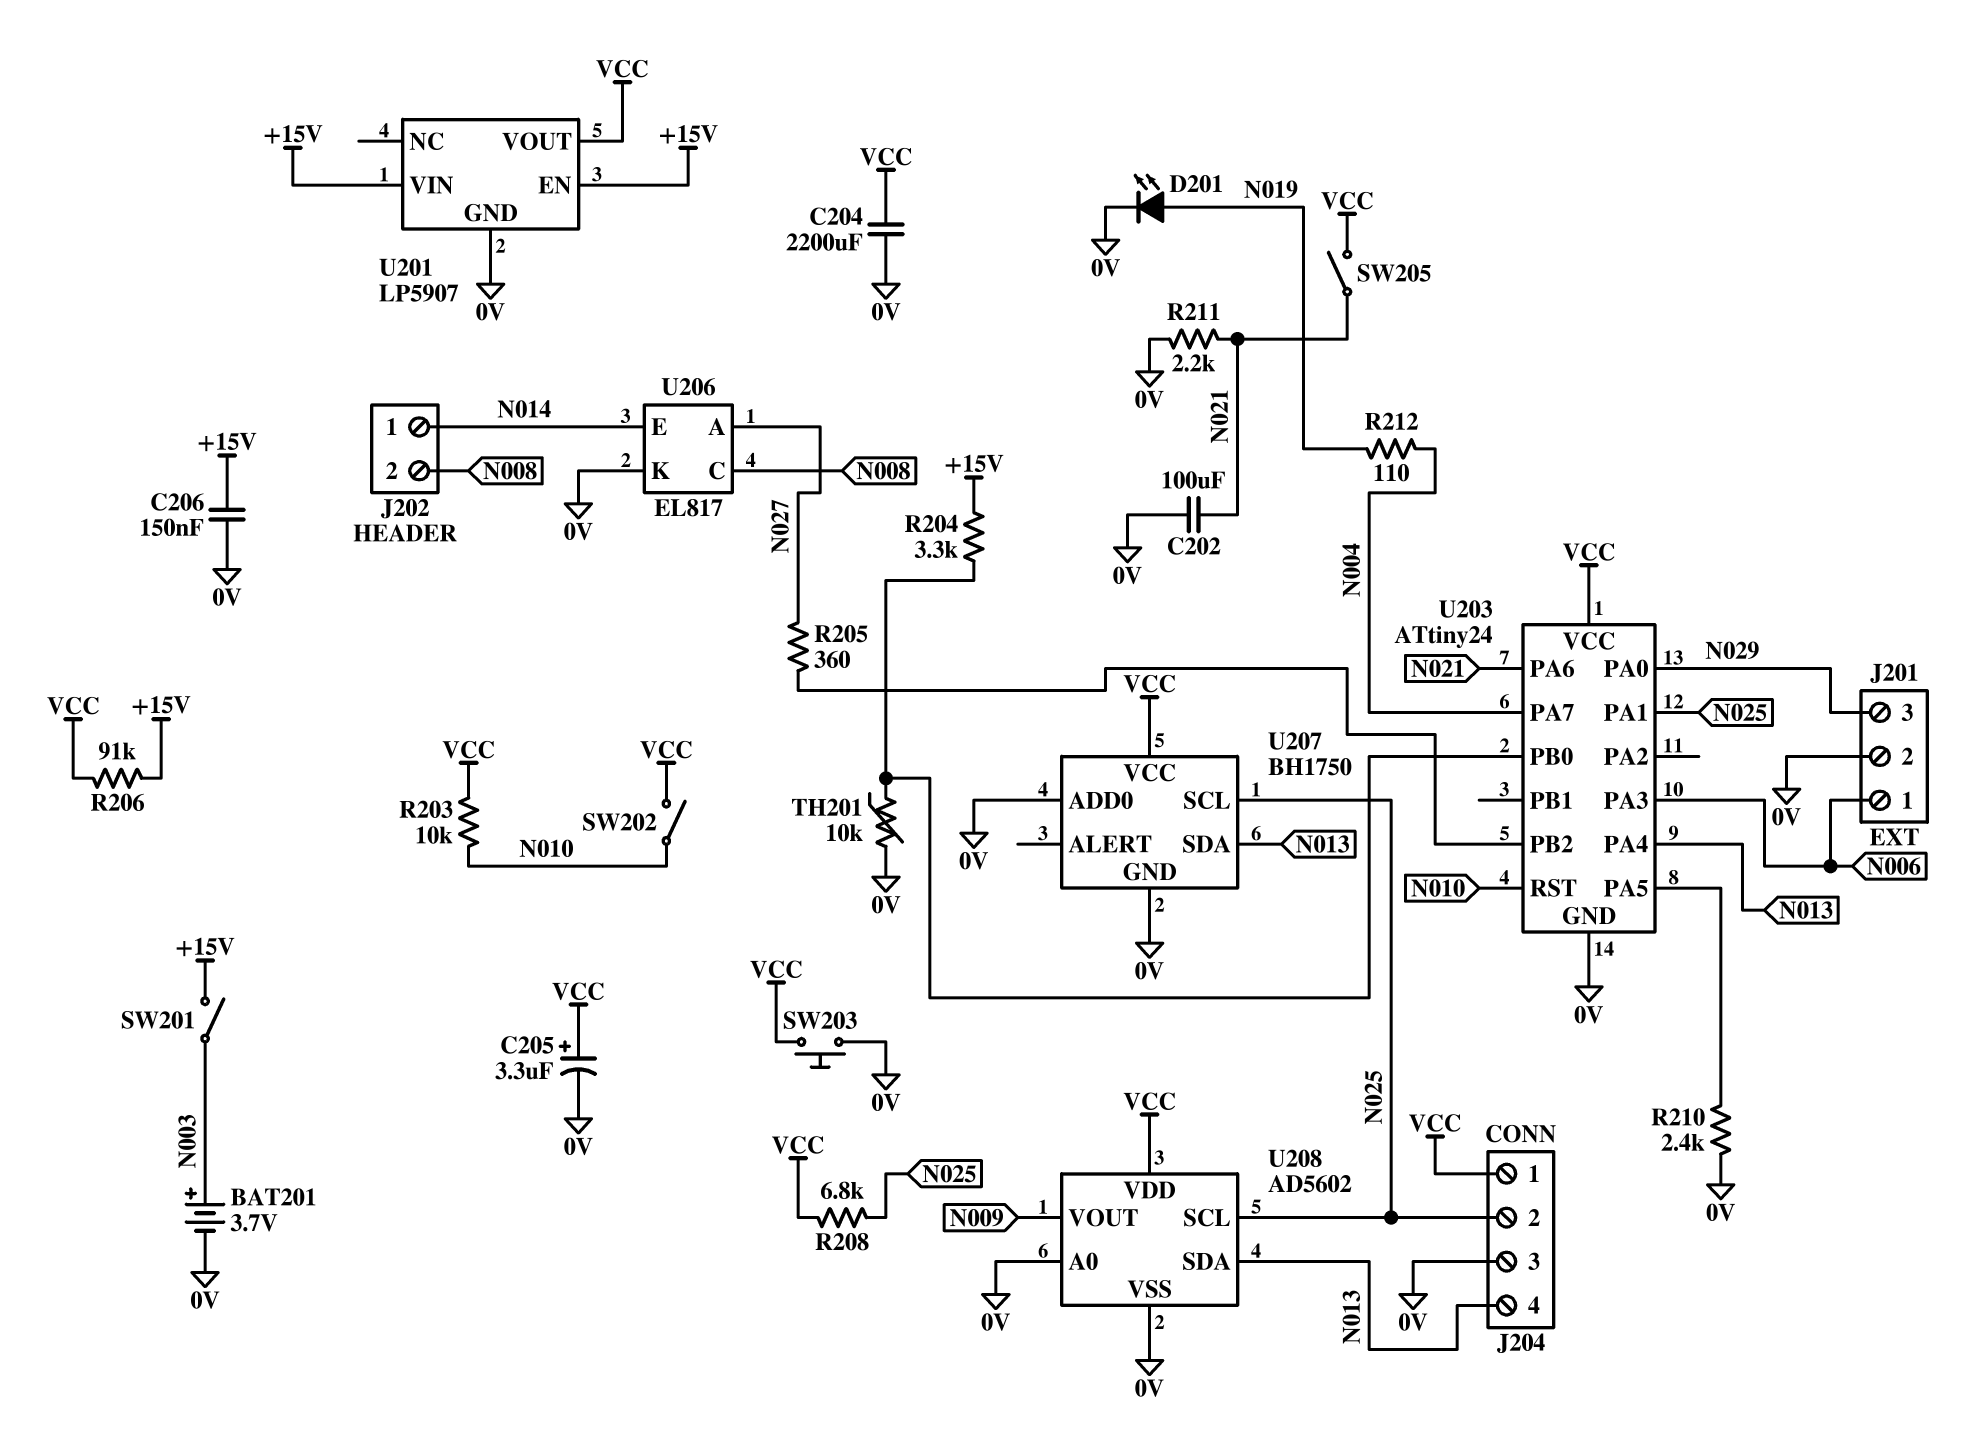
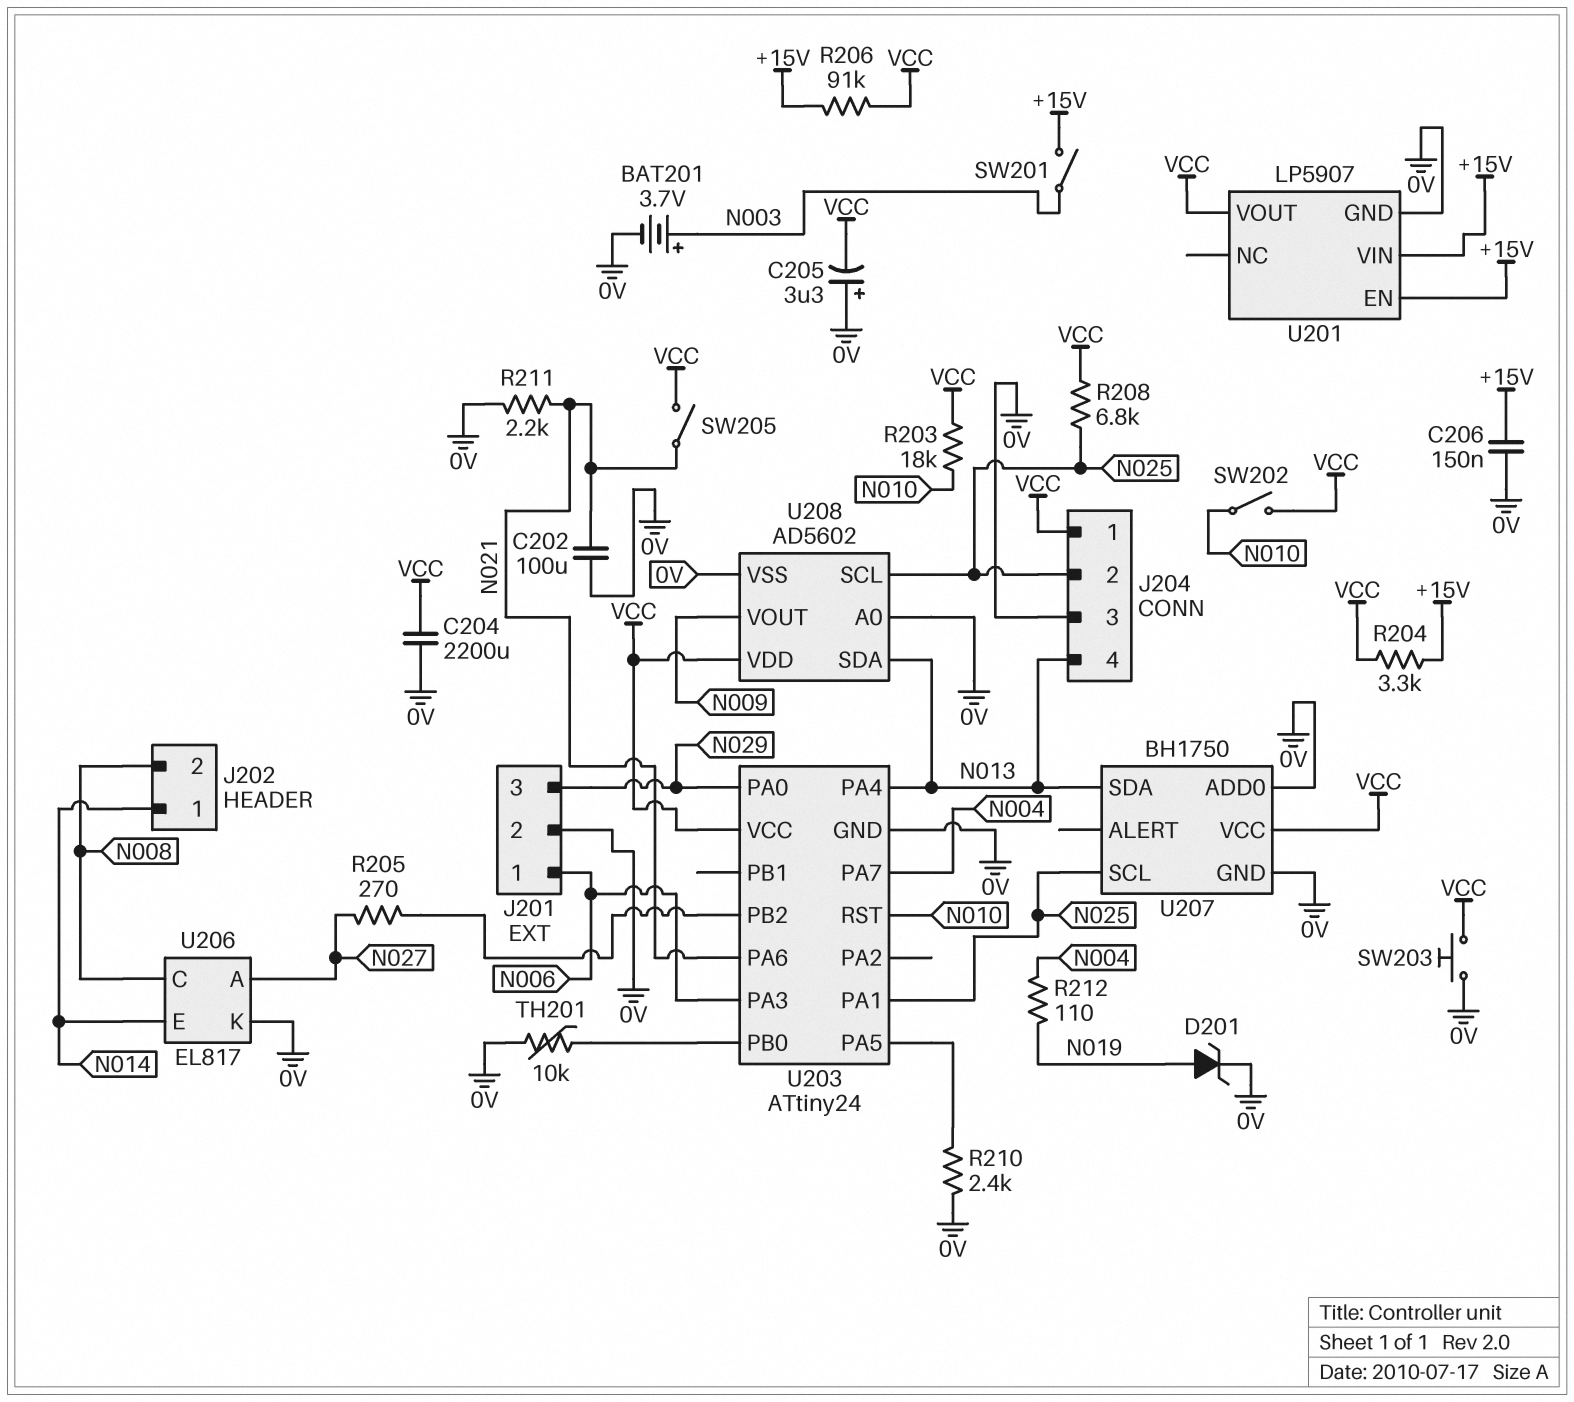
C205: 3.3uF (plus VCC, minus 0V) -> 3.3uF (plus 0V, minus VCC)
D201: LED (A N019, K 0V) -> zener (A N019, K 0V)
R203: 10k (N010, VCC) -> 18k (N010, VCC)
R204: 3.3k (+15V, U203/PB0) -> 3.3k (+15V, VCC)
R205: 360 (N027, U203/PB2) -> 270 (N027, U203/PB2)

